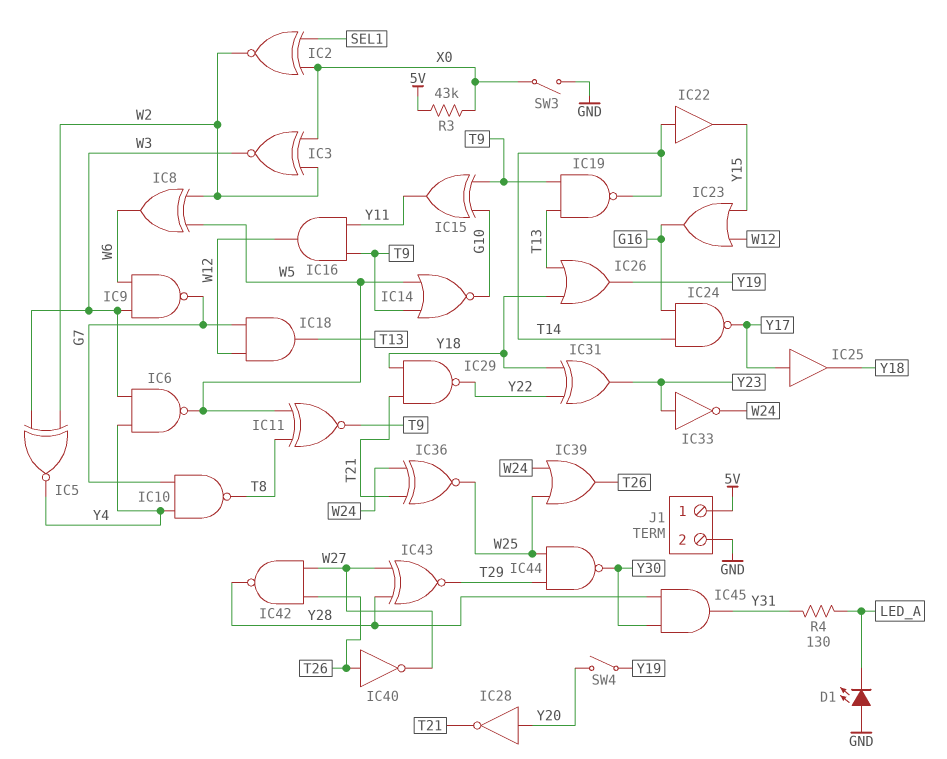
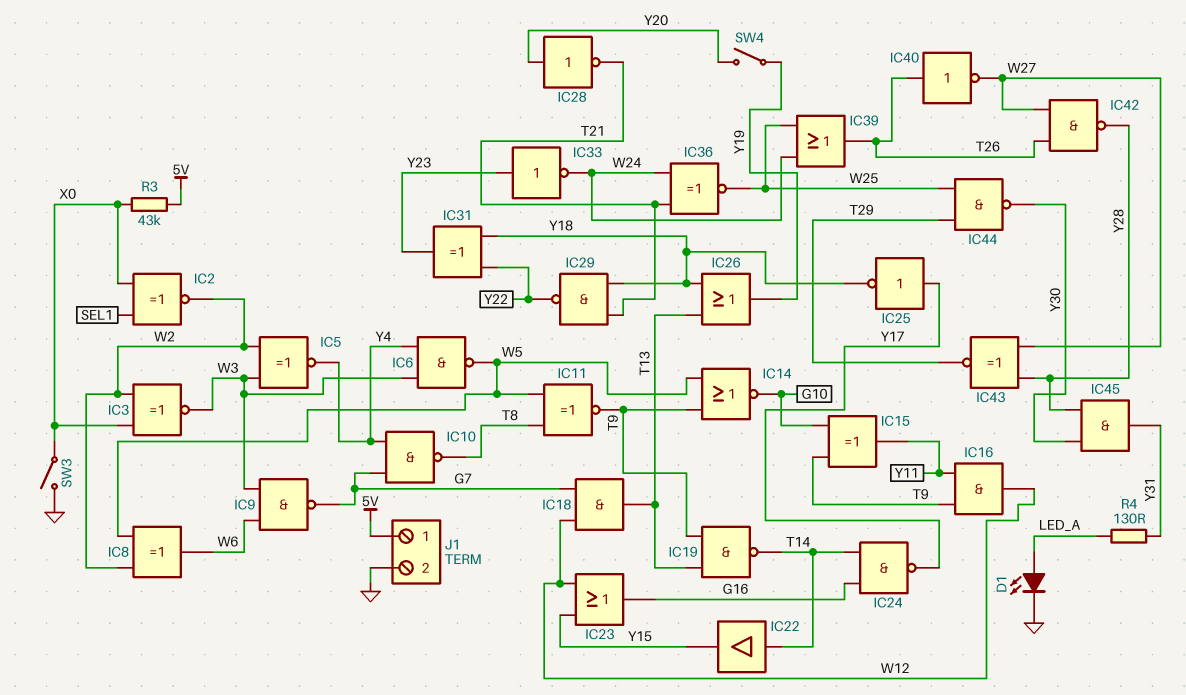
D1: LED (A GND, K LED_A) -> LED (A LED_A, K GND)
IC25: buffer (in Y17, out Y18) -> NOT (in Y17, out Y18)

